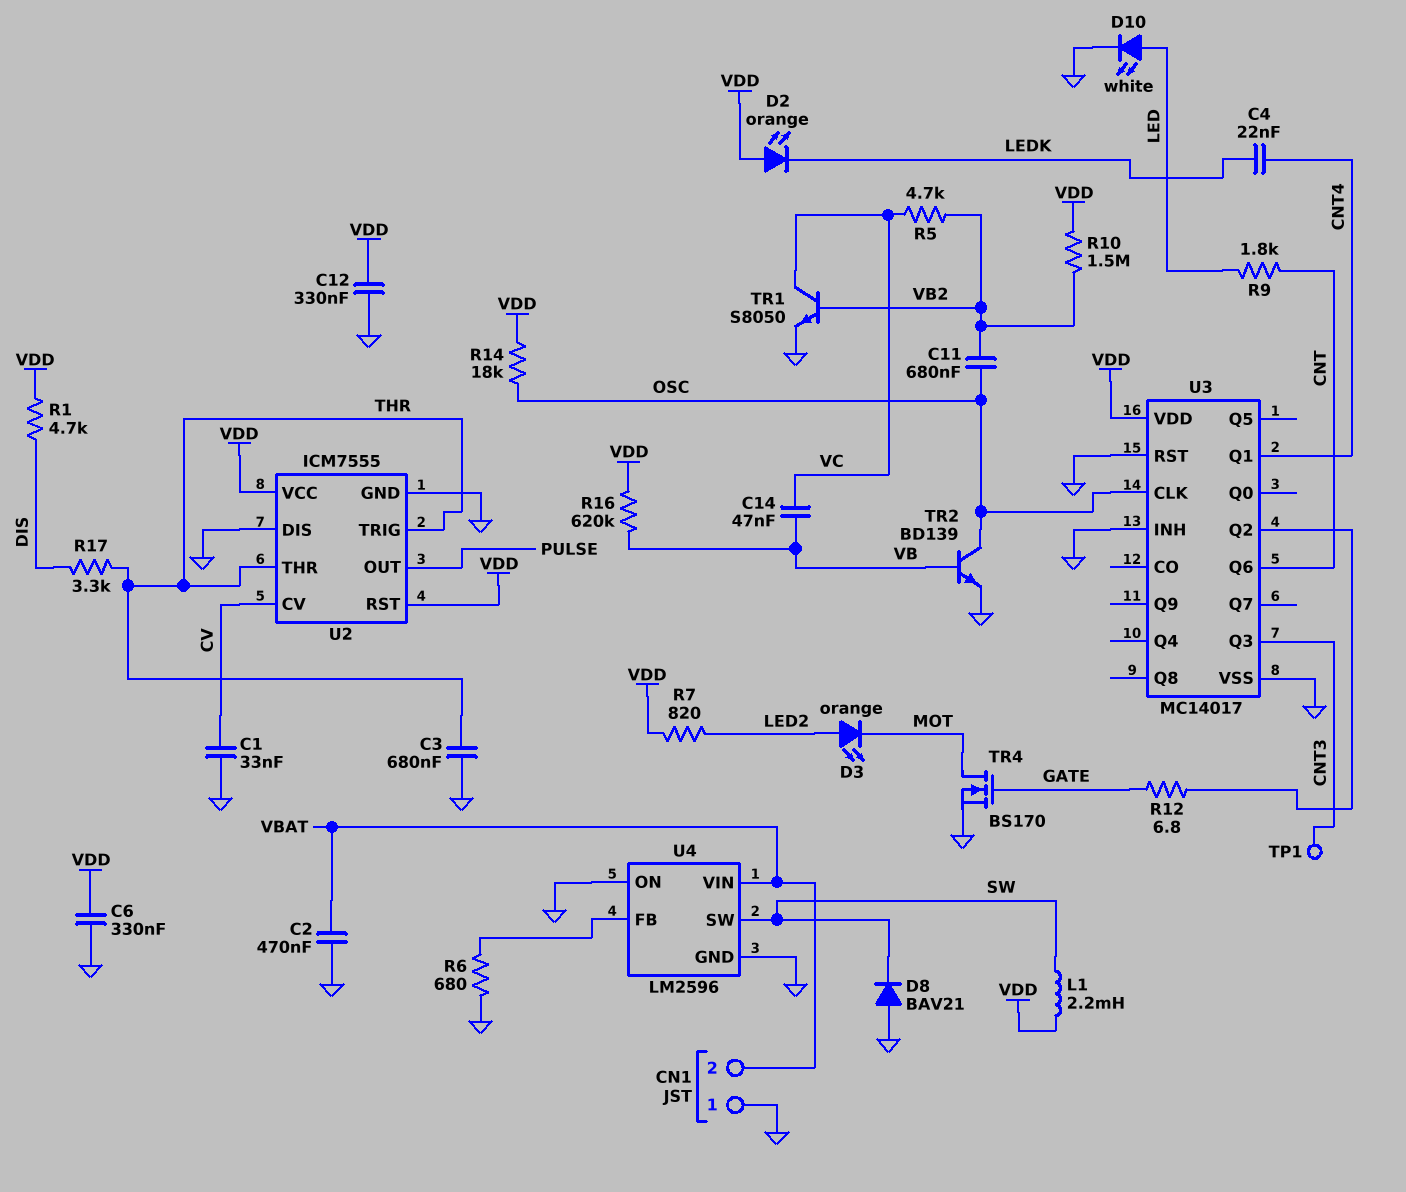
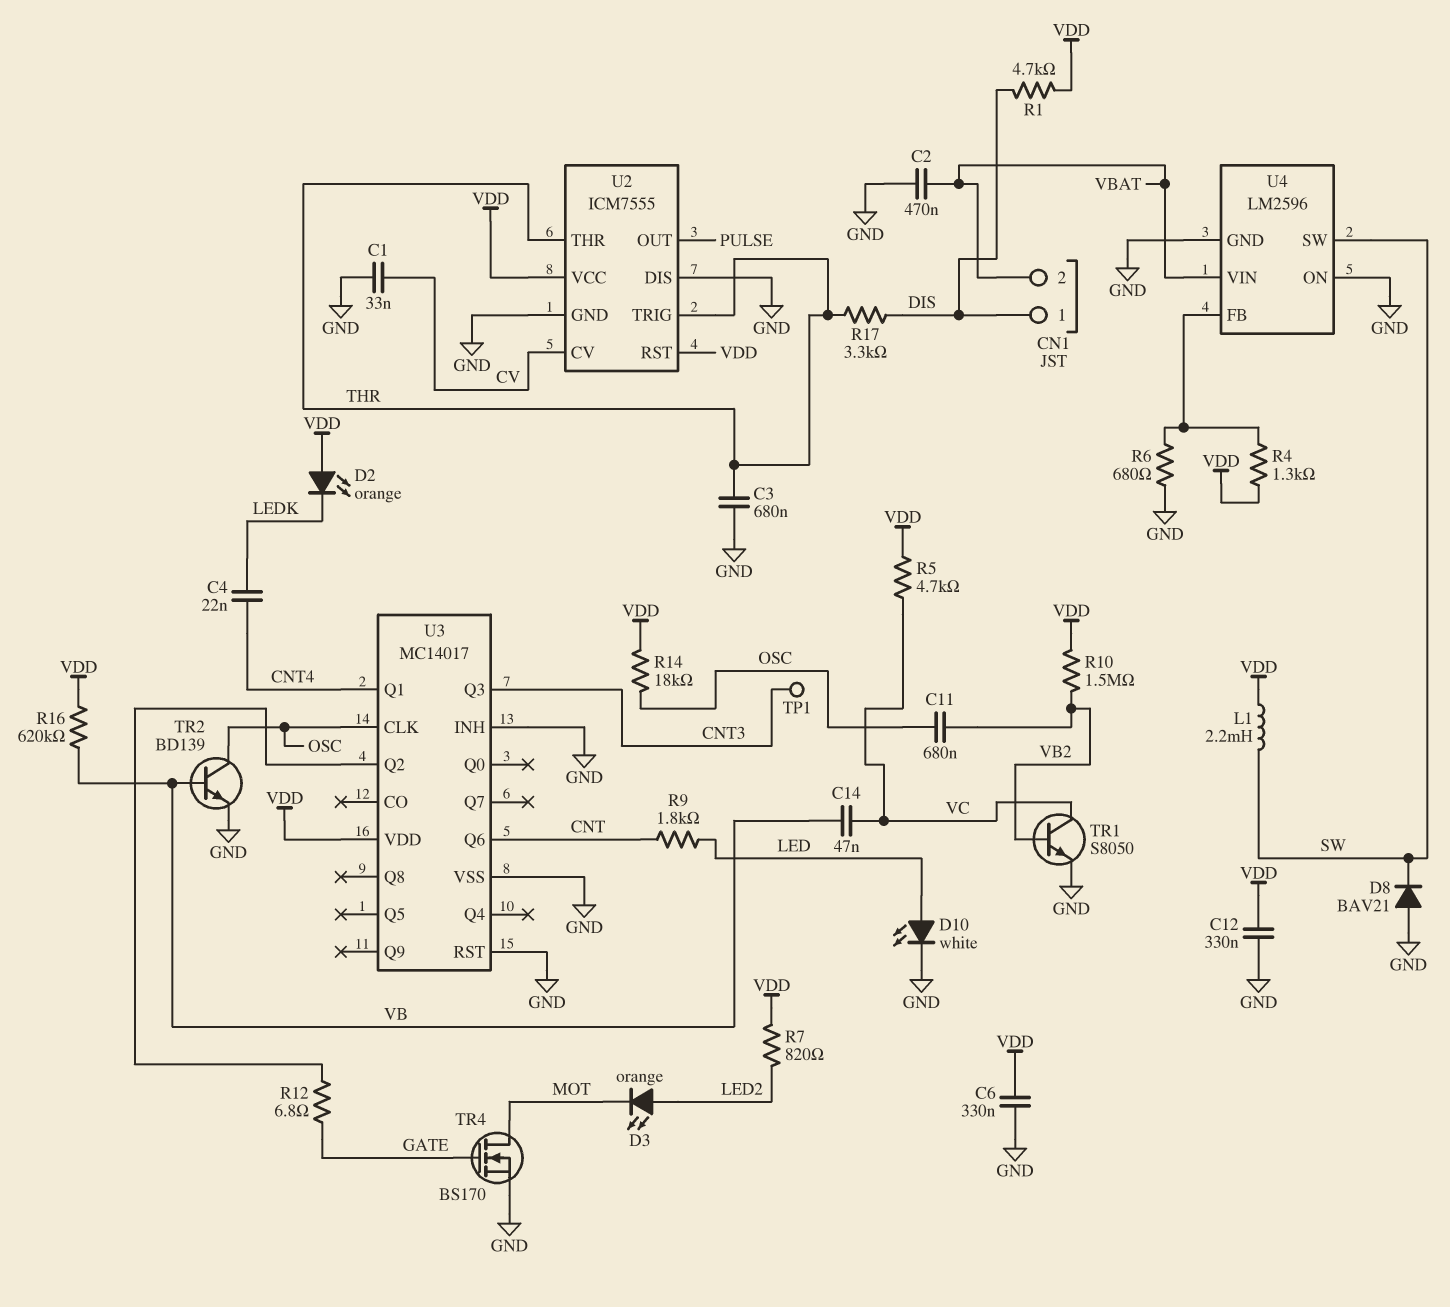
CN1 pin 1: GND -> DIS
R4: none -> 1.3k (U4/FB, VDD)
R5: 4.7k (VB2, VC) -> 4.7k (VC, VDD)

